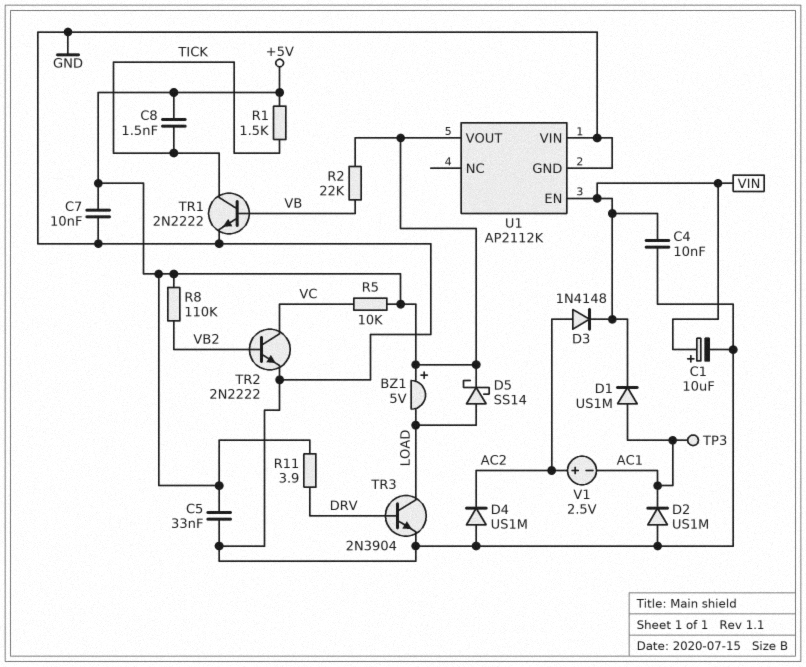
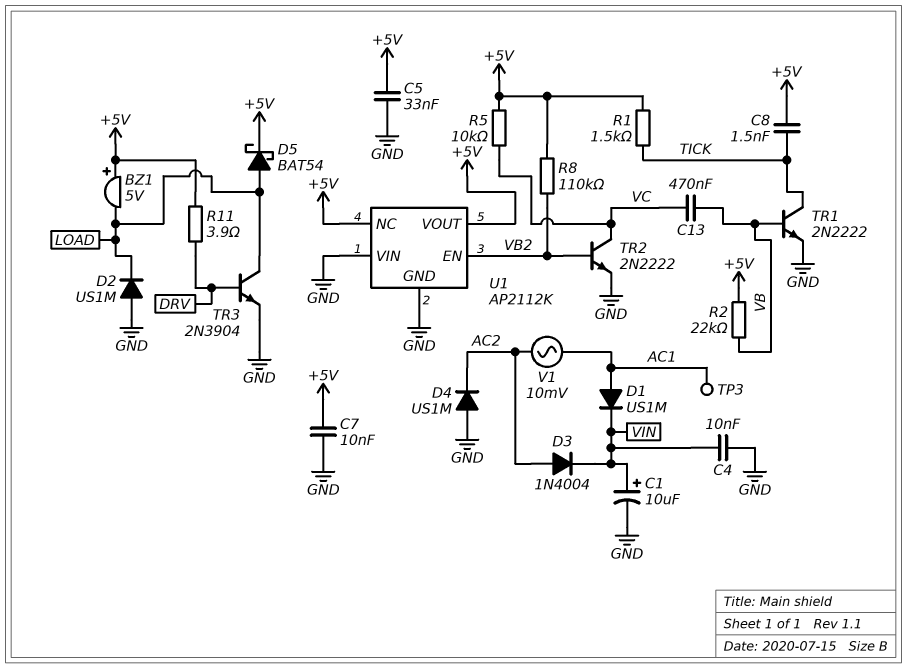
C13: none -> 470nF (VB, VC)
D2: diode US1M (A GND, K AC1) -> diode US1M (A GND, K LOAD)
D3: diode 1N4148 (A AC2, K VIN) -> diode 1N4004 (A AC2, K VIN)
D5: schottky SS14 (A LOAD, K +5V) -> schottky BAT54 (A LOAD, K +5V)
U1 pin EN: VIN -> VB2
U1 pin NC: none -> +5V
V1: 2.5V (plus AC2, minus AC1) -> AC 10mV (AC1, AC2)

